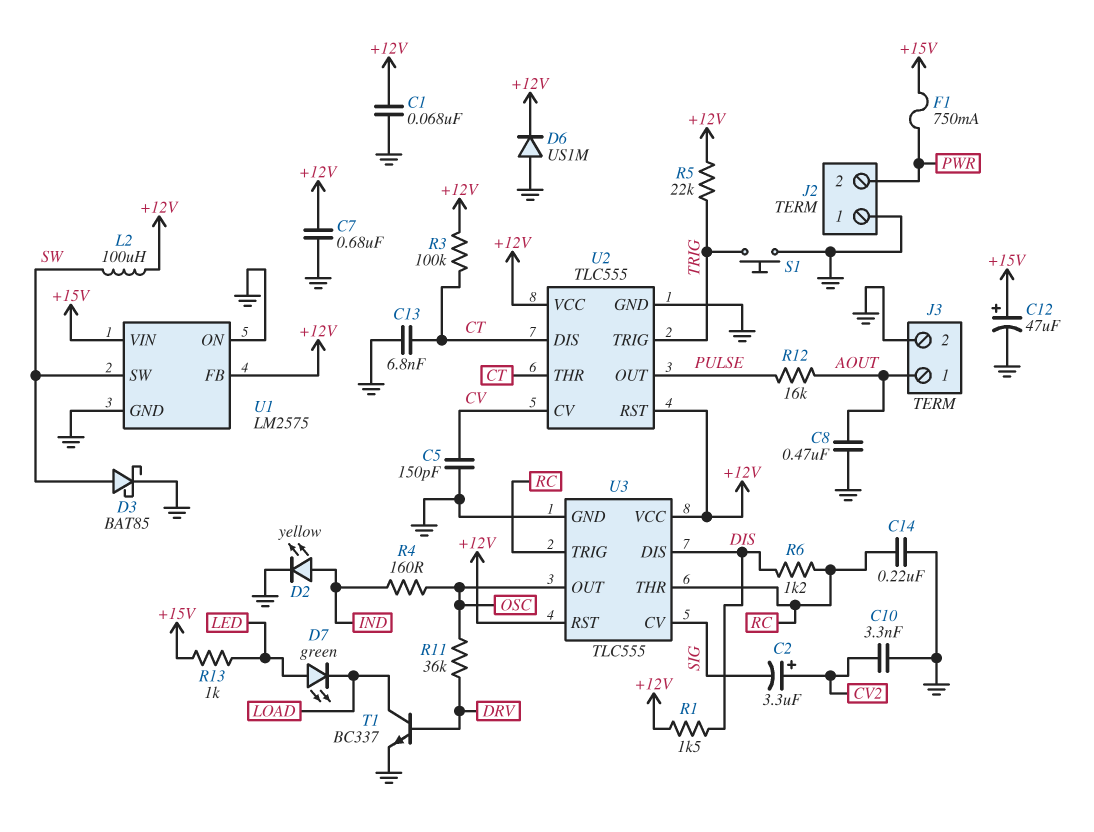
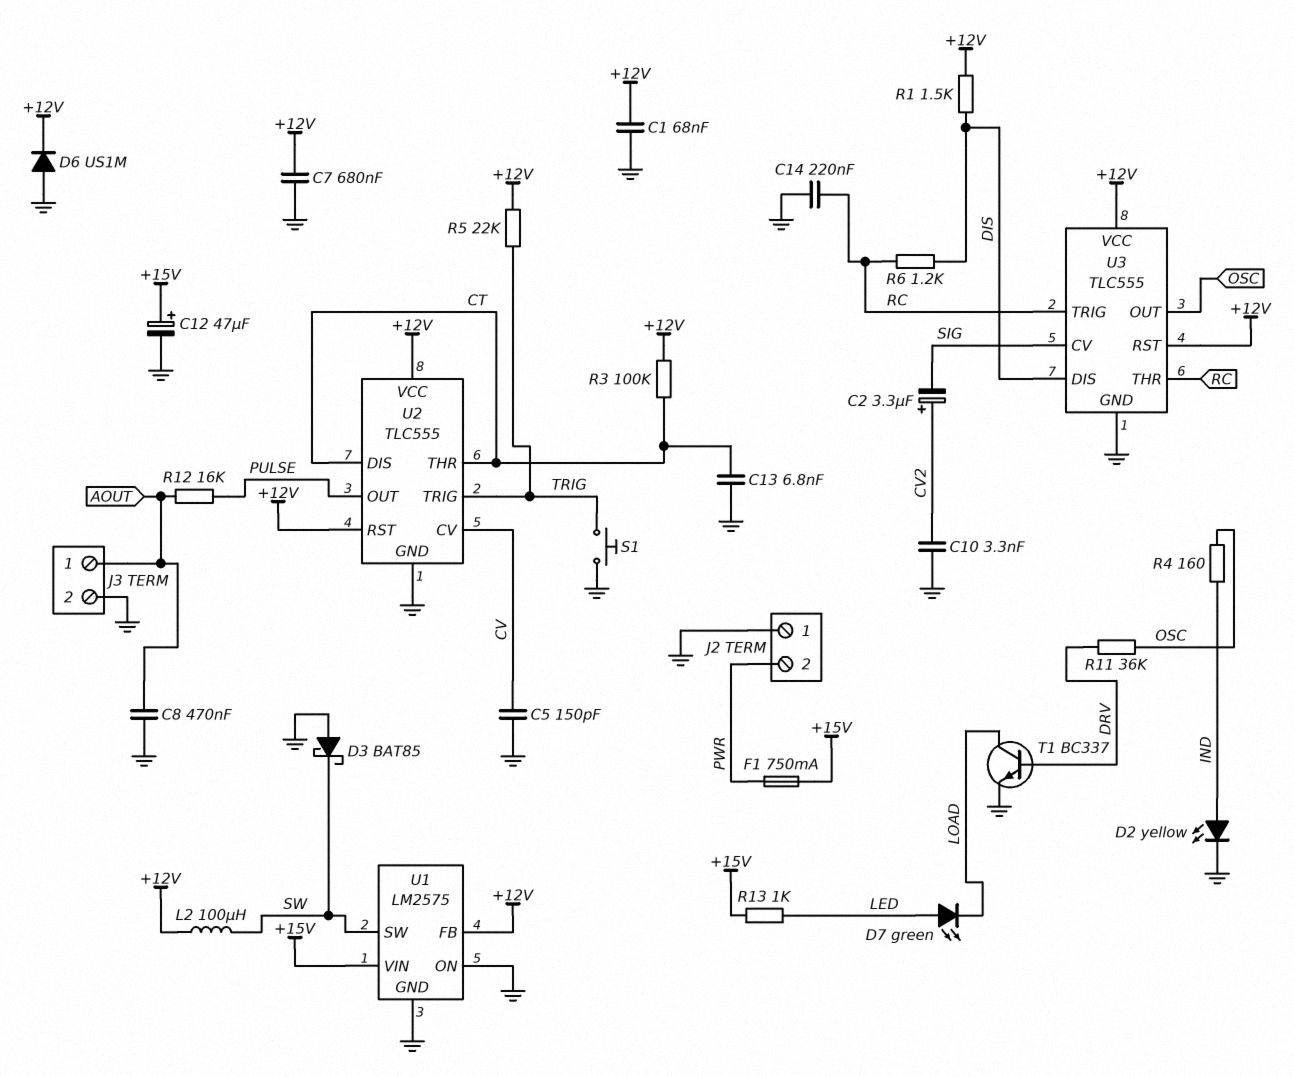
D3: schottky BAT85 (A SW, K GND) -> schottky BAT85 (A GND, K SW)

